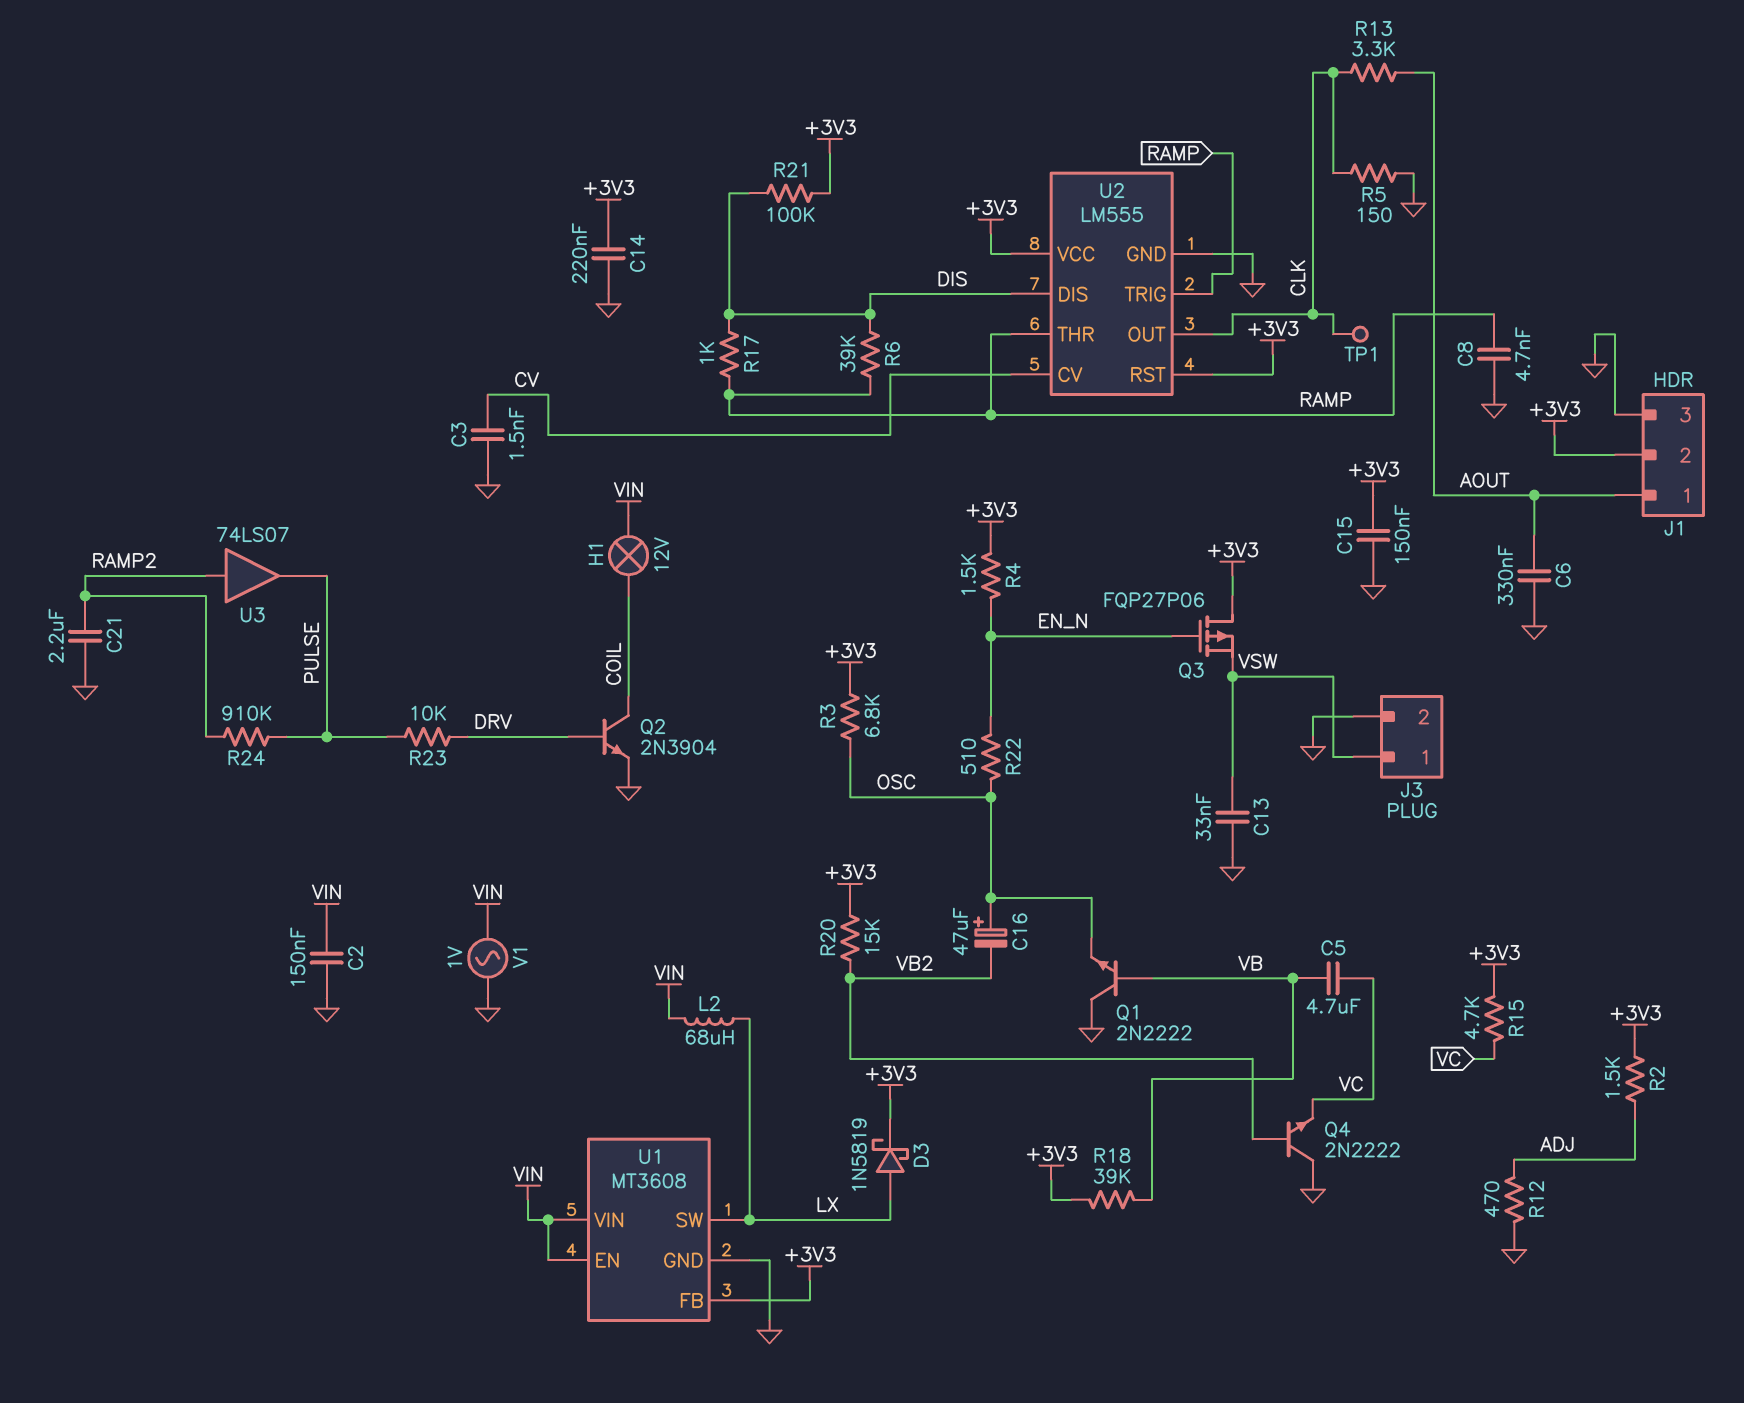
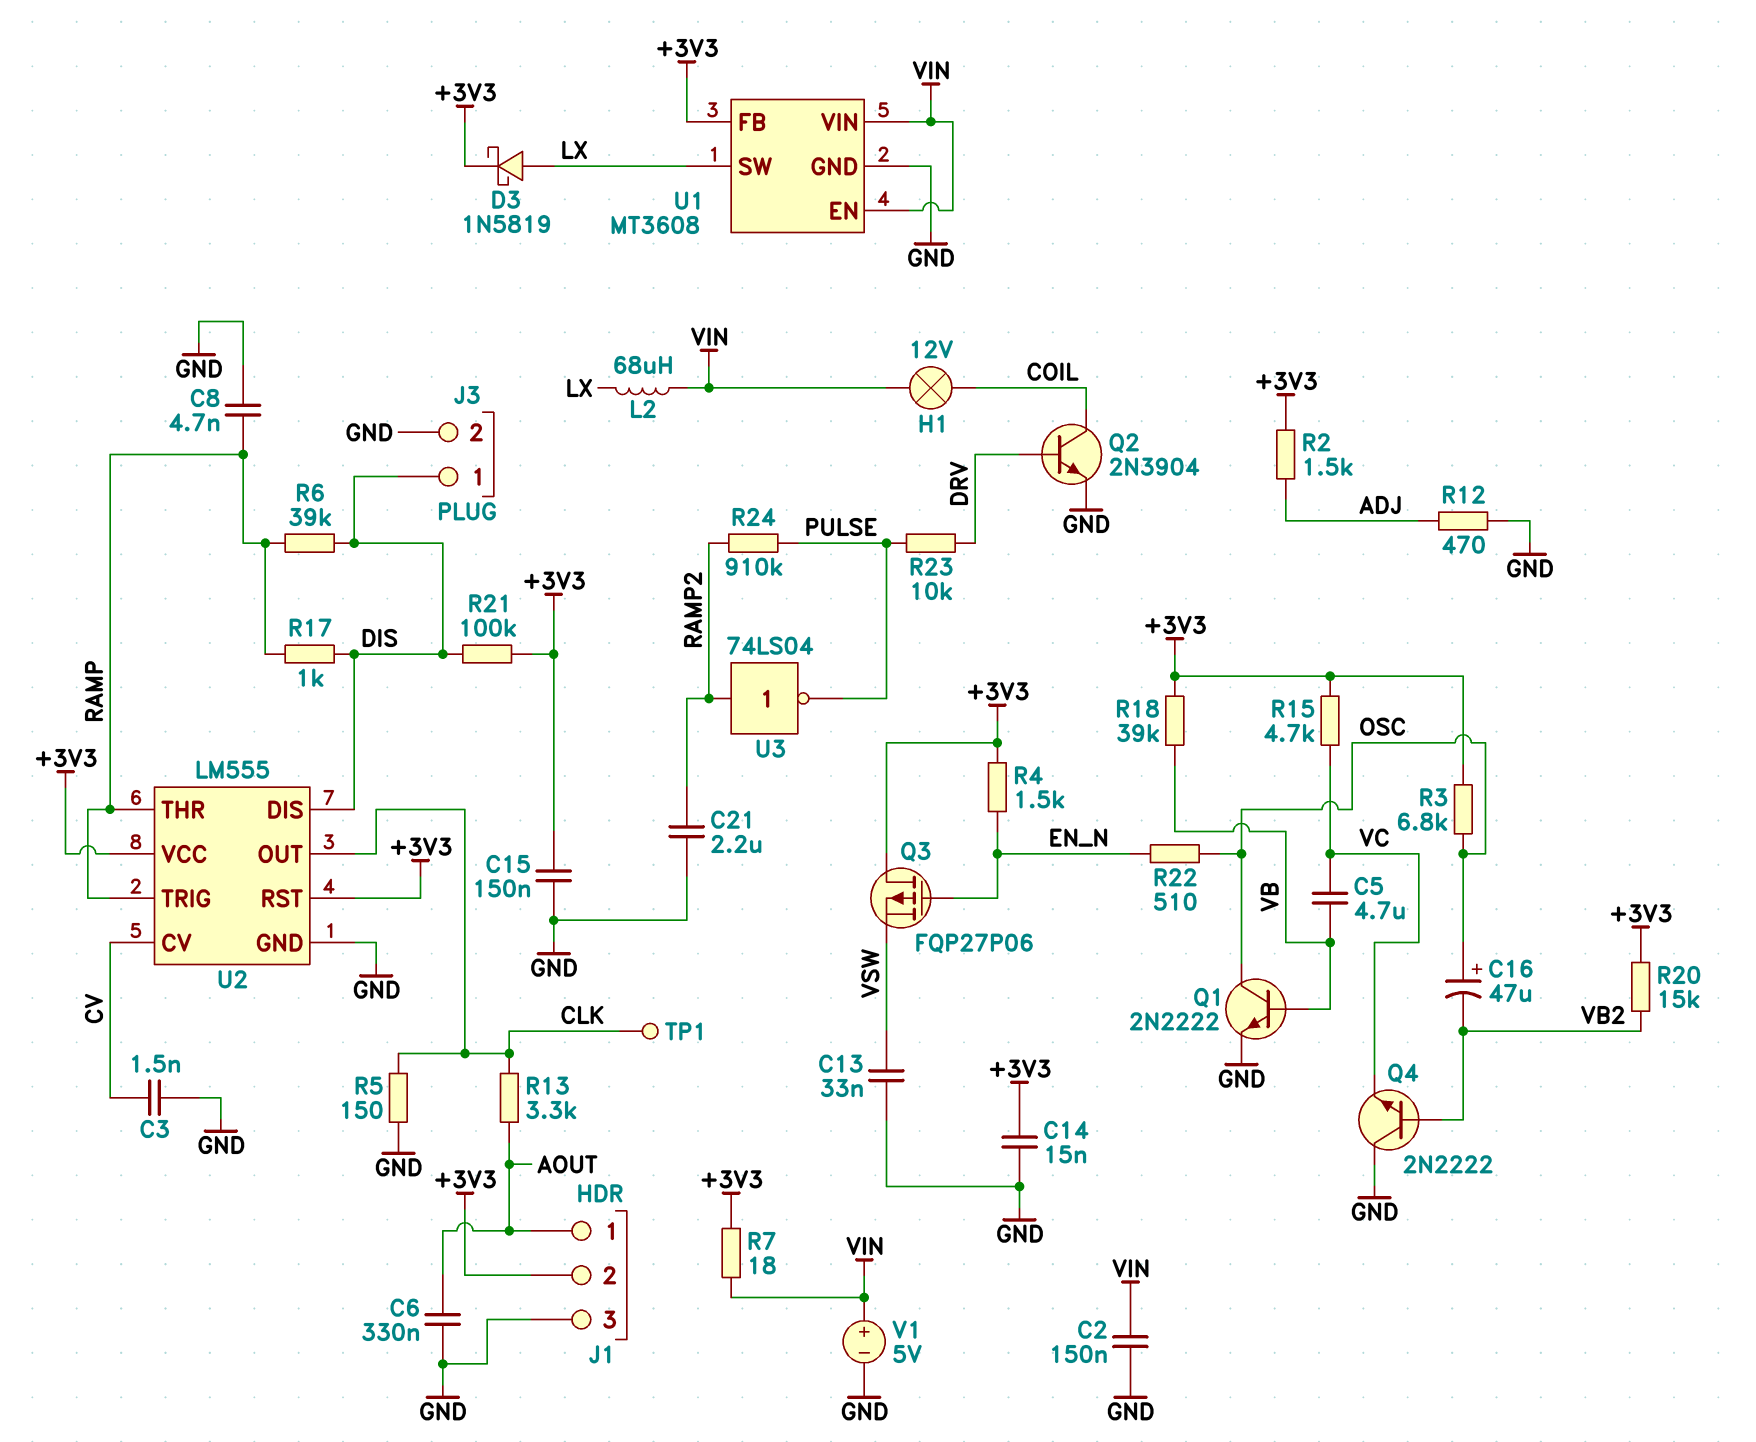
C14: 220nF (+3V3, GND) -> 15nF (+3V3, GND)
J3 pin 1: VSW -> DIS
Q1: NPN 2N2222 (B VB, C GND, E OSC) -> NPN 2N2222 (B VB, C OSC, E GND)
R7: none -> 18 (+3V3, VIN)
U3: buffer 74LS07 (in RAMP2, out PULSE) -> NOT 74LS04 (in RAMP2, out PULSE)
V1: AC 1V (GND, VIN) -> 5V (plus VIN, minus GND)

